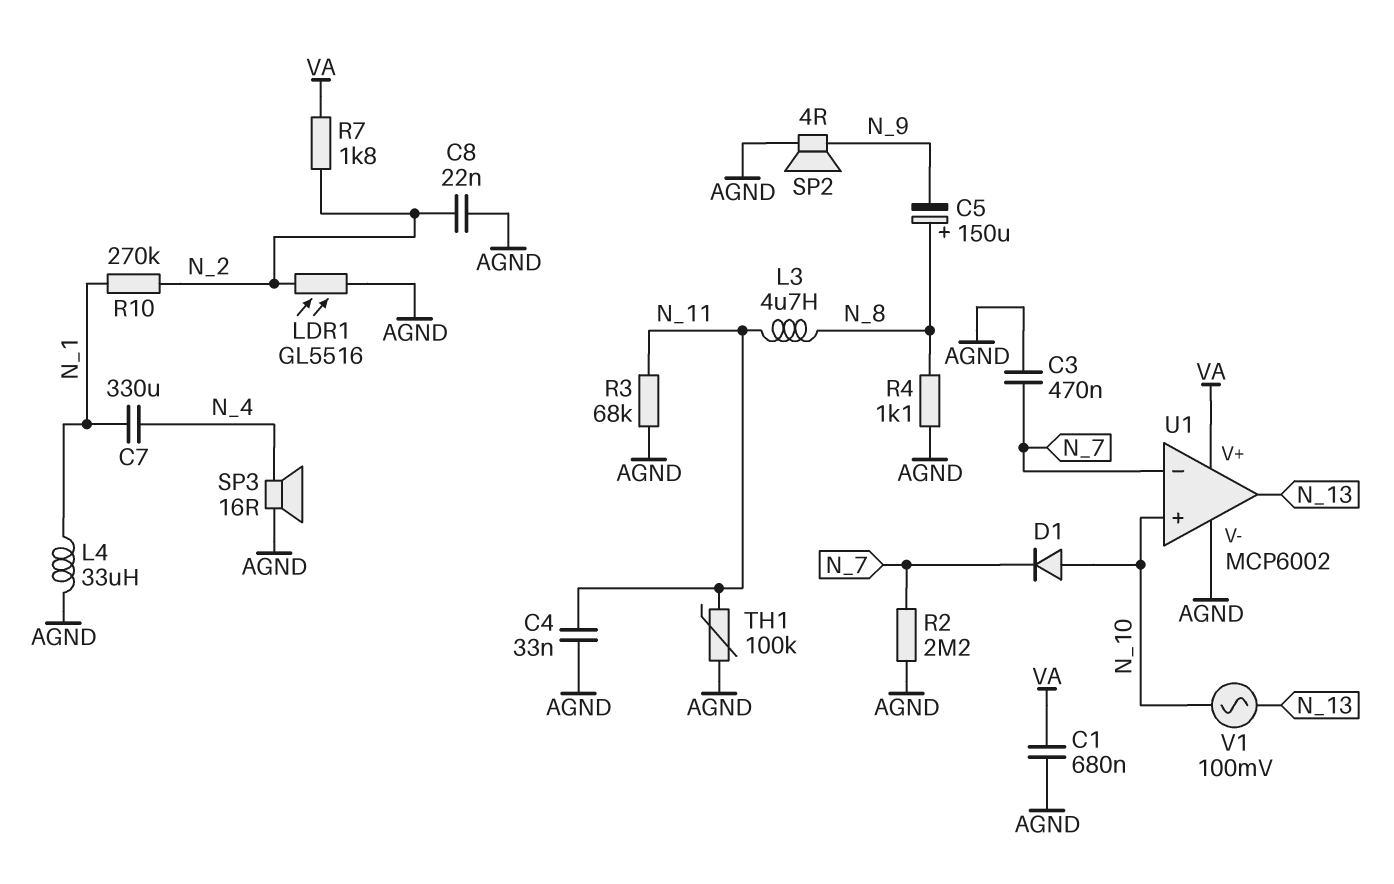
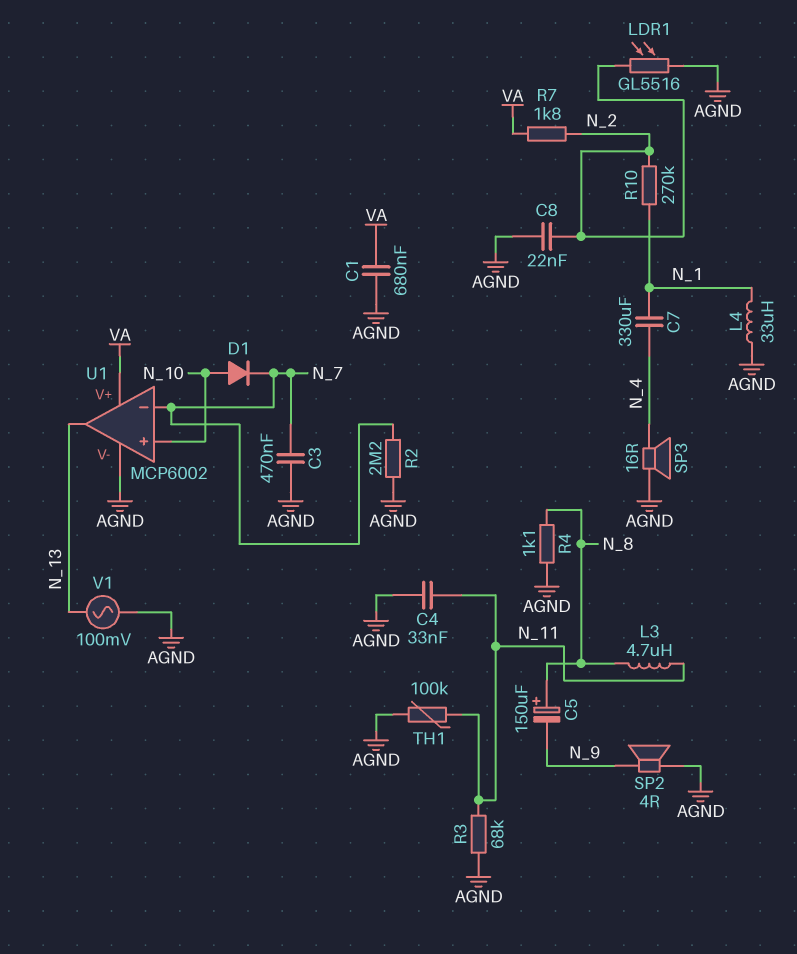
V1: AC 100mV (N_10, N_13) -> AC 100mV (AGND, N_13)

